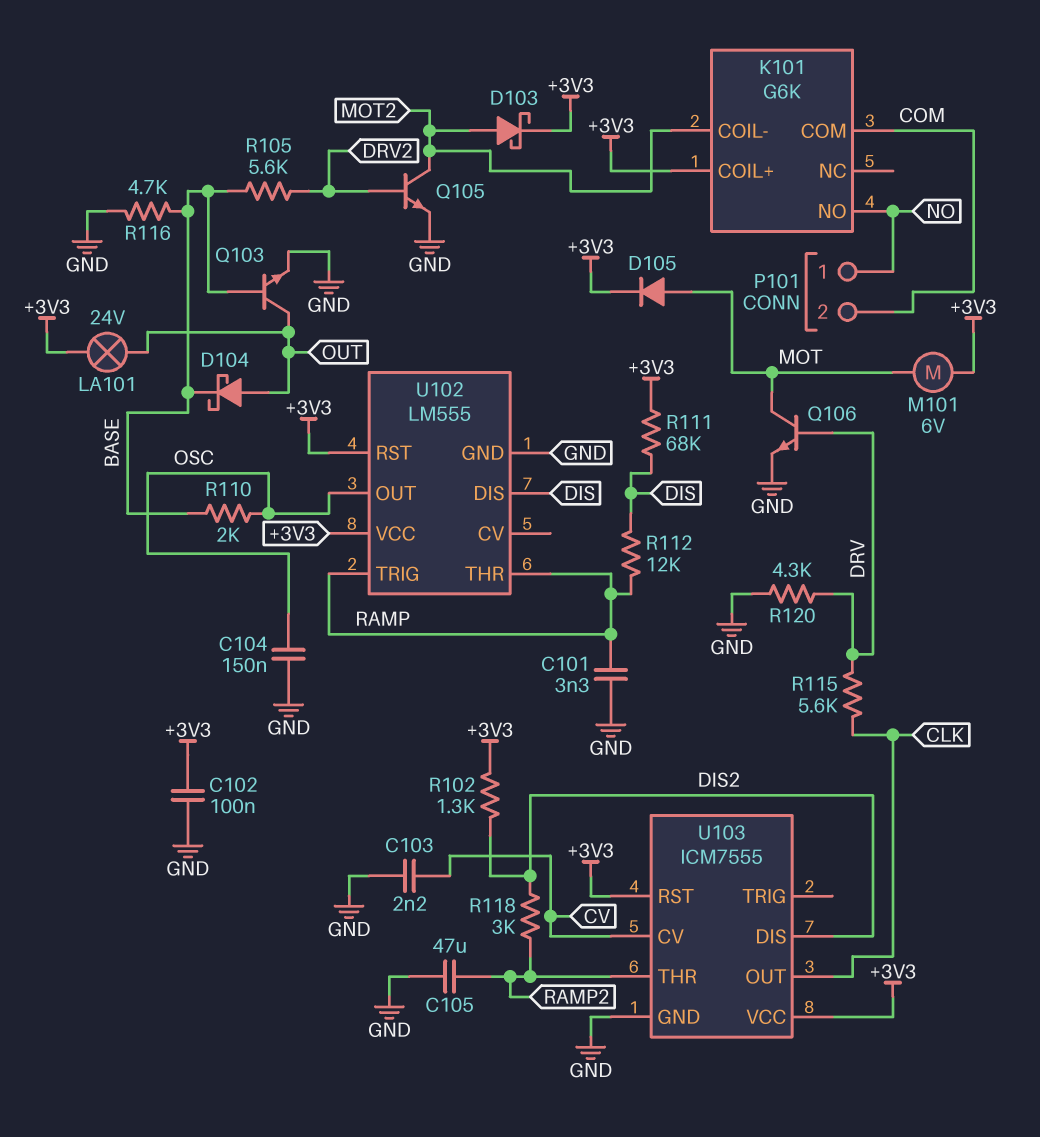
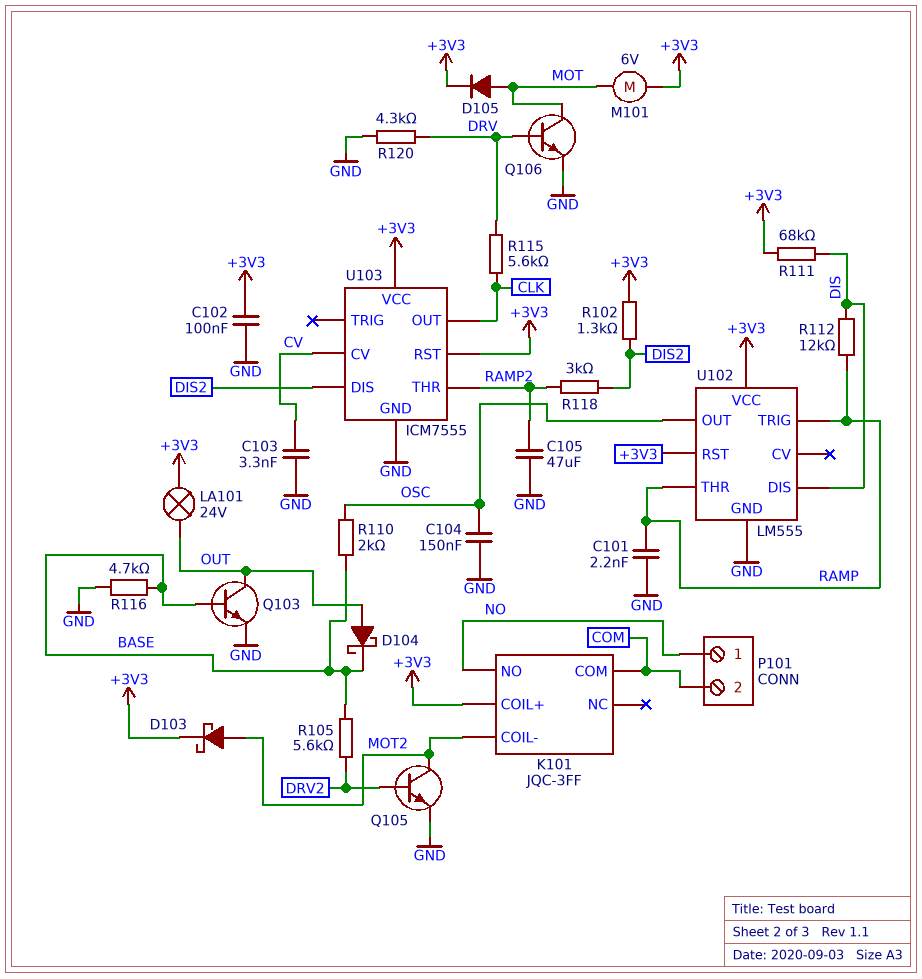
C101: 3.3nF (GND, RAMP) -> 2.2nF (GND, RAMP)
C103: 2.2nF (CV, GND) -> 3.3nF (CV, GND)
K101: G6K -> JQC-3FF

